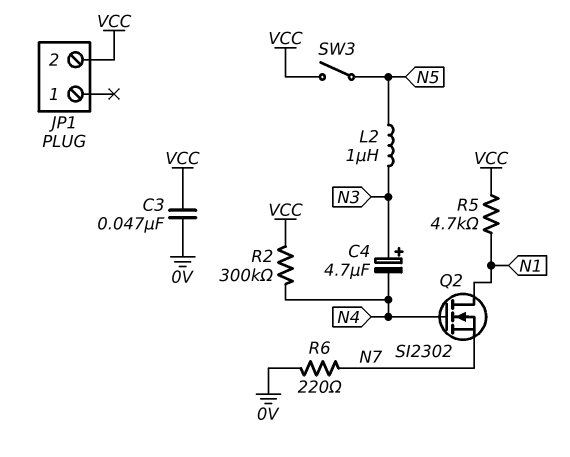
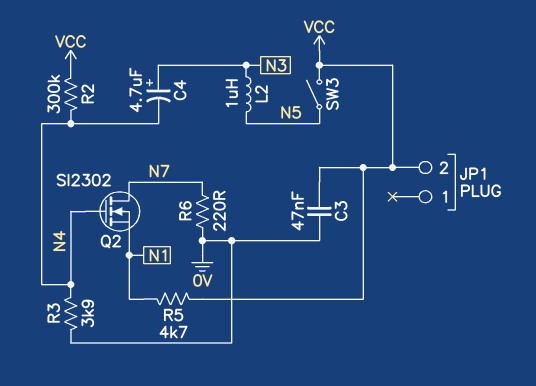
Q2: NMOS SI2302 (G N4, D N1, S N7) -> NMOS SI2302 (G N4, D N7, S N1)
R3: none -> 3.9k (0V, N4)

